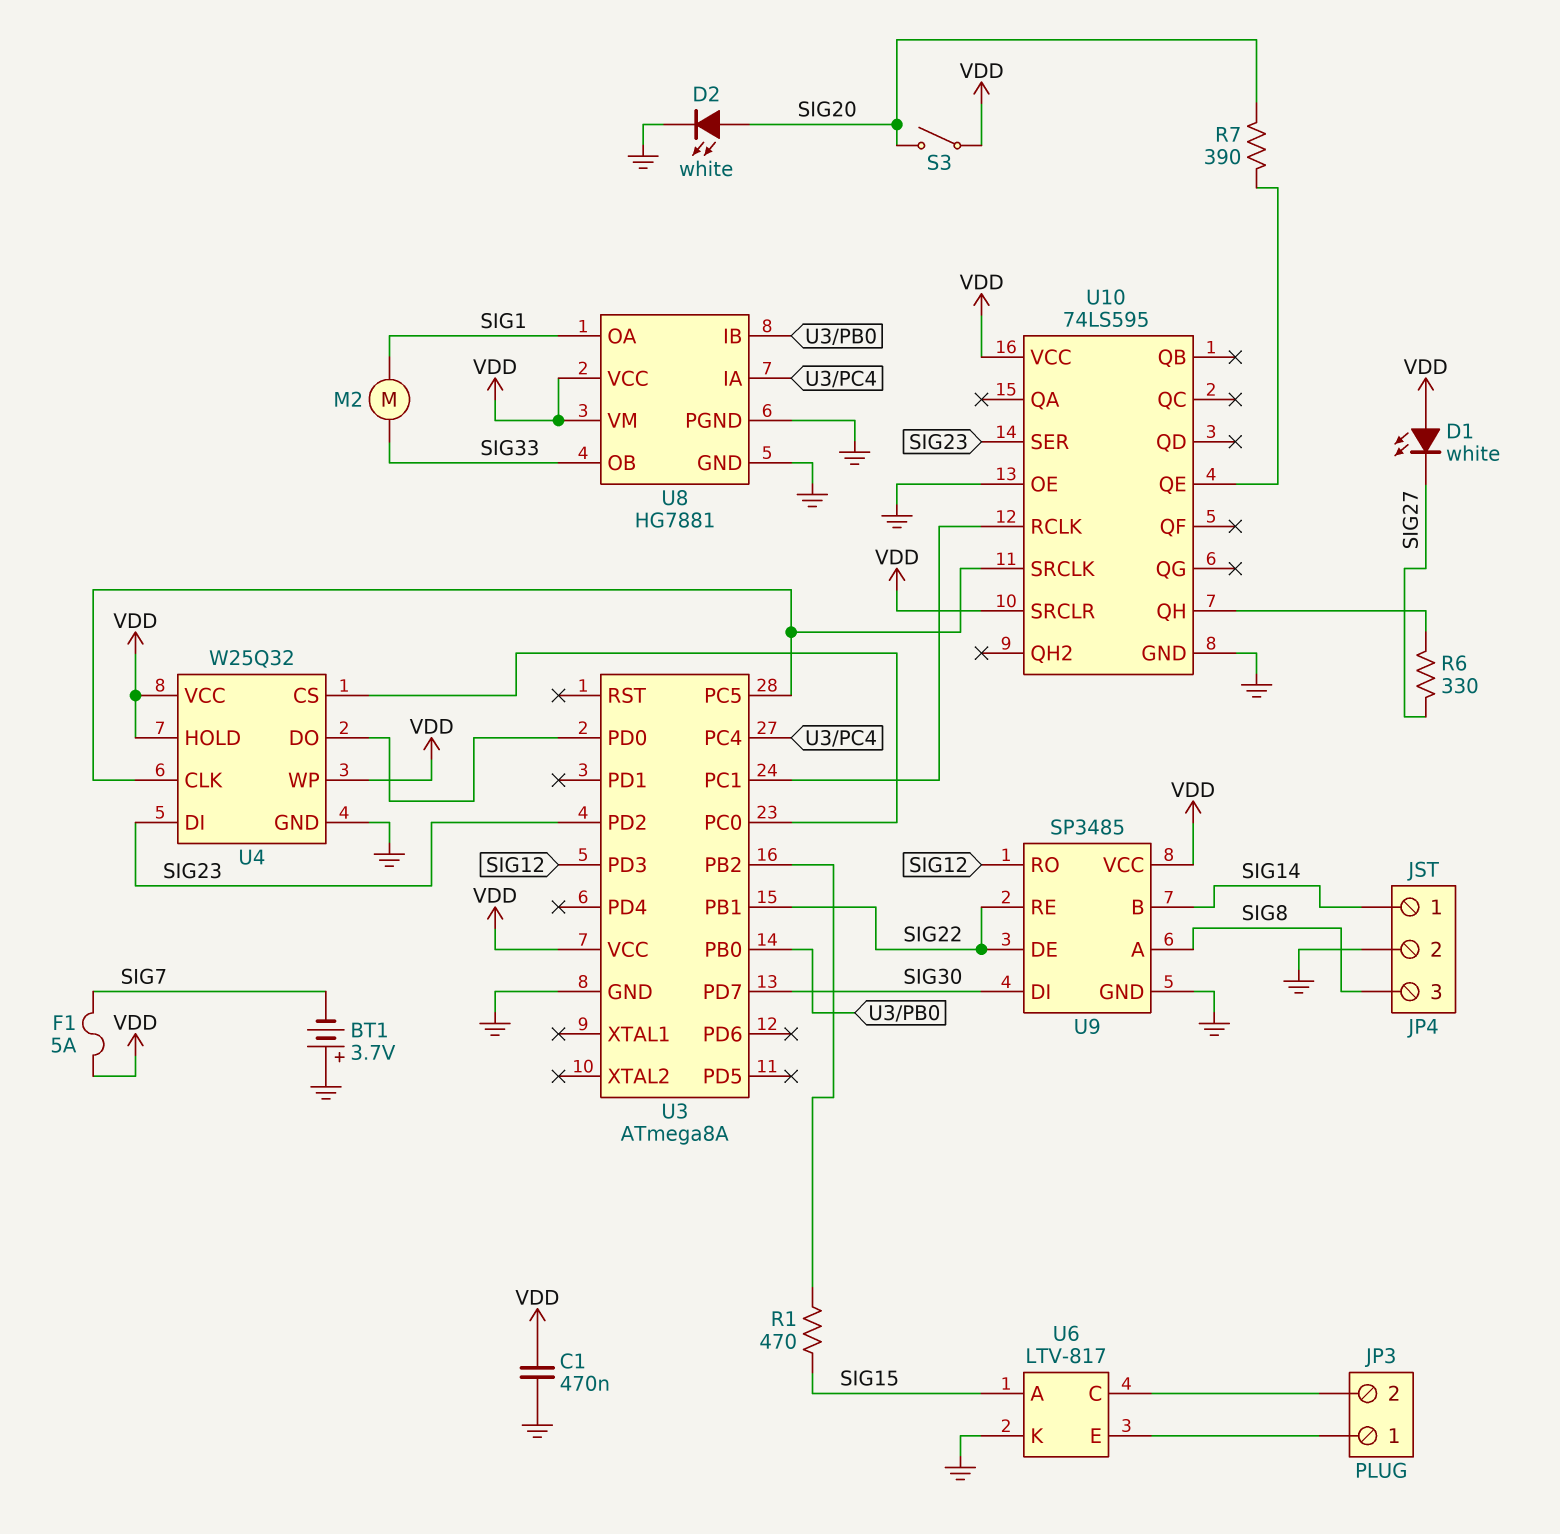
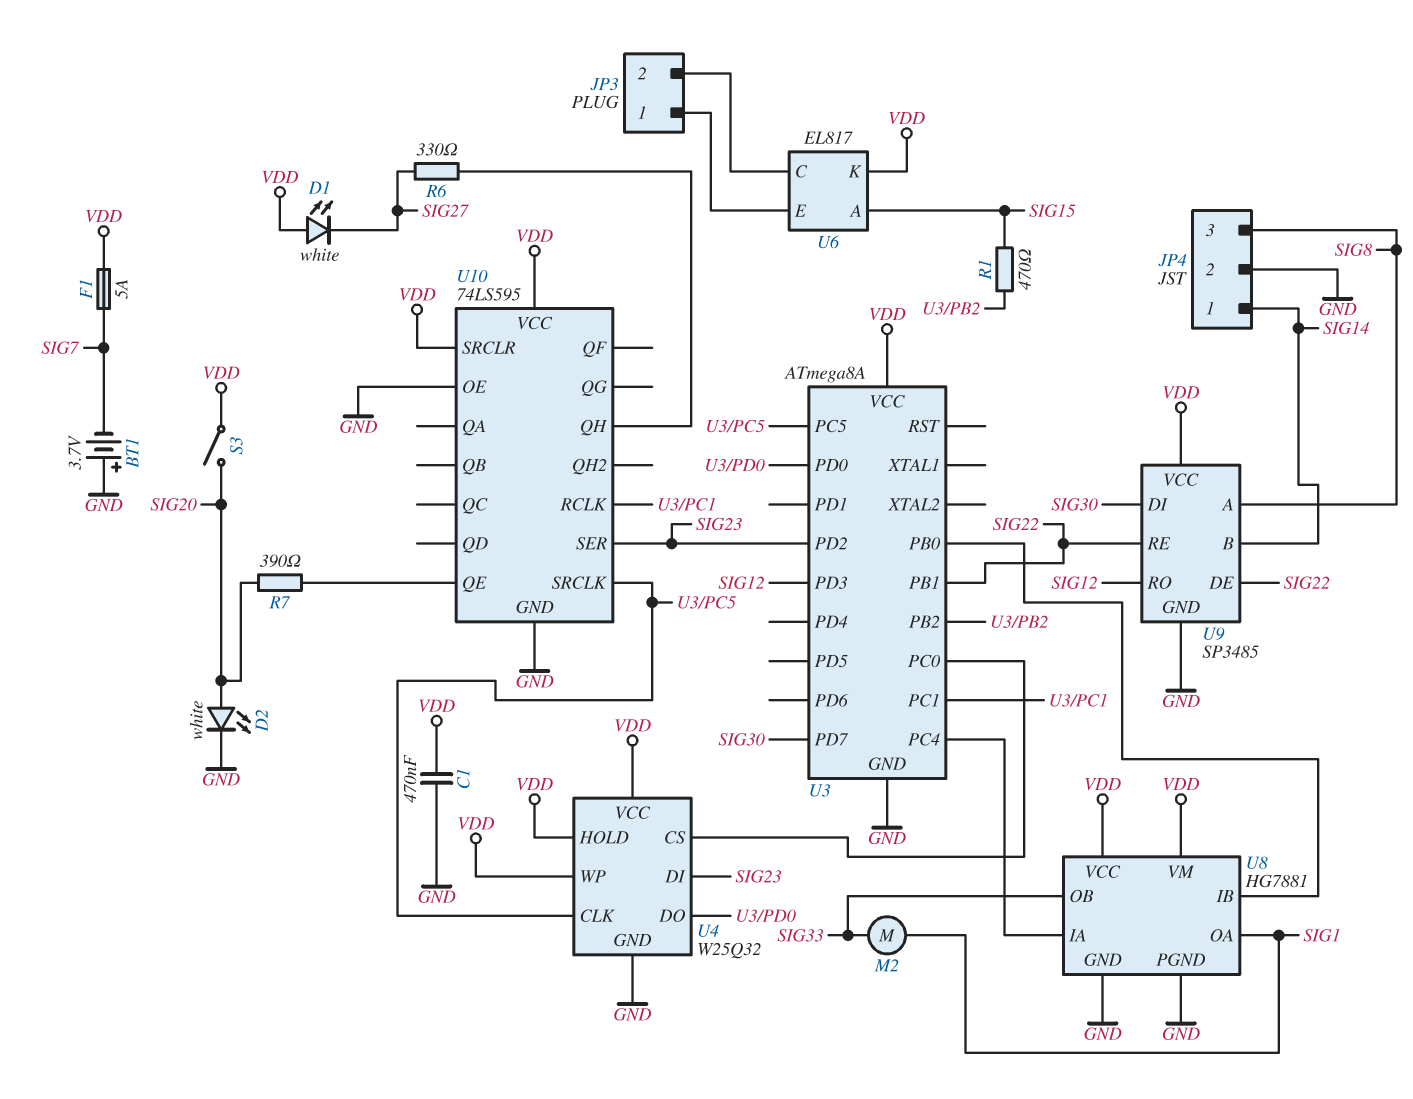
U6: LTV-817 -> EL817
U6 pin K: GND -> VDD

